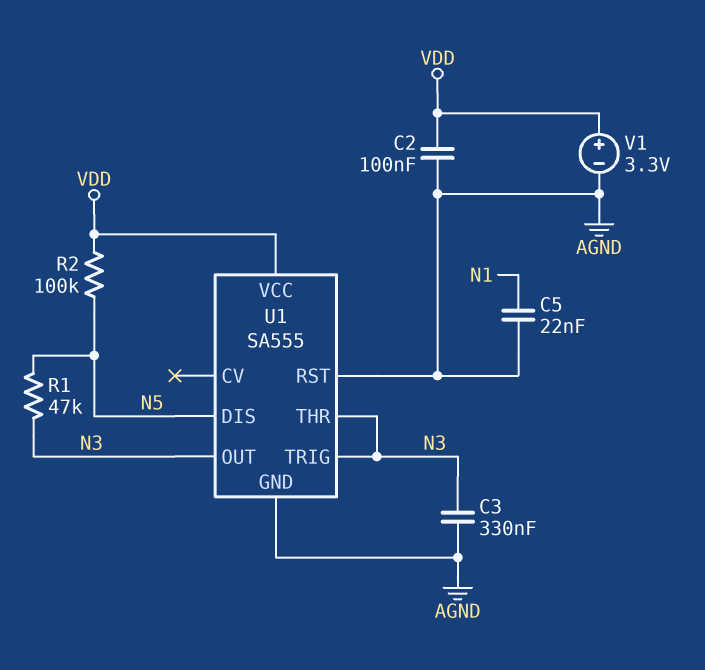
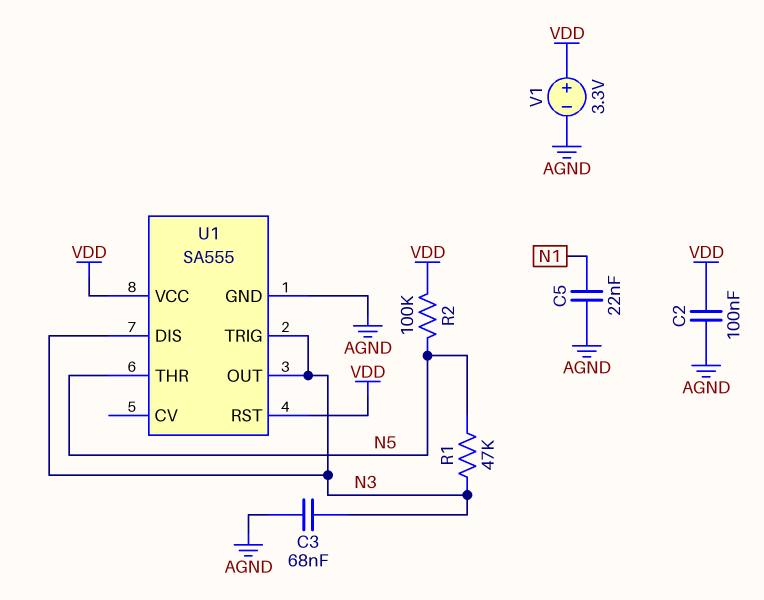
C3: 330nF (AGND, N3) -> 68nF (AGND, N3)
U1 pin DIS: N5 -> N3
U1 pin RST: AGND -> VDD
U1 pin THR: N3 -> N5

